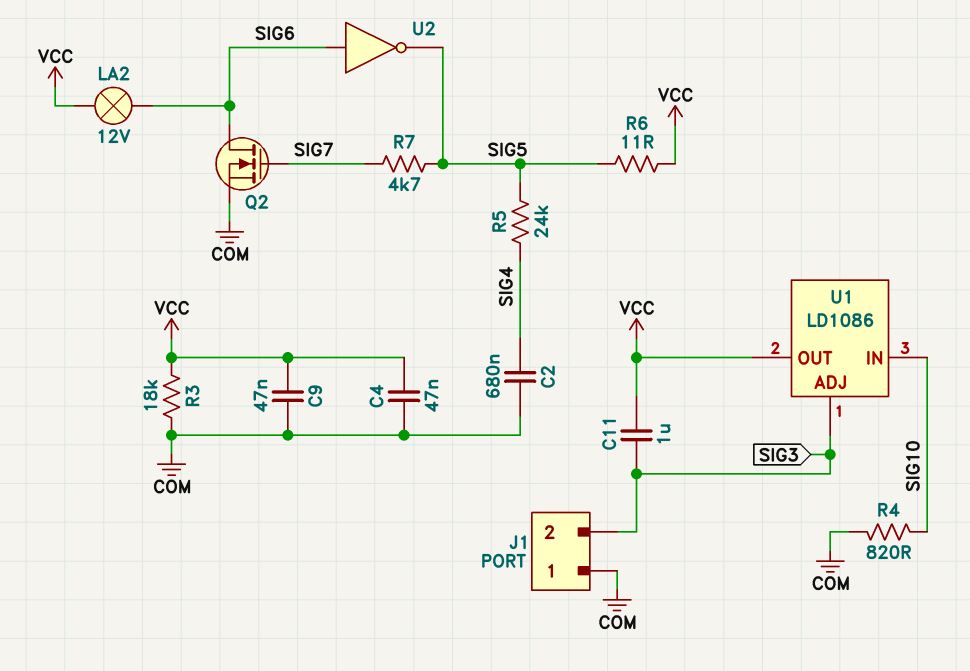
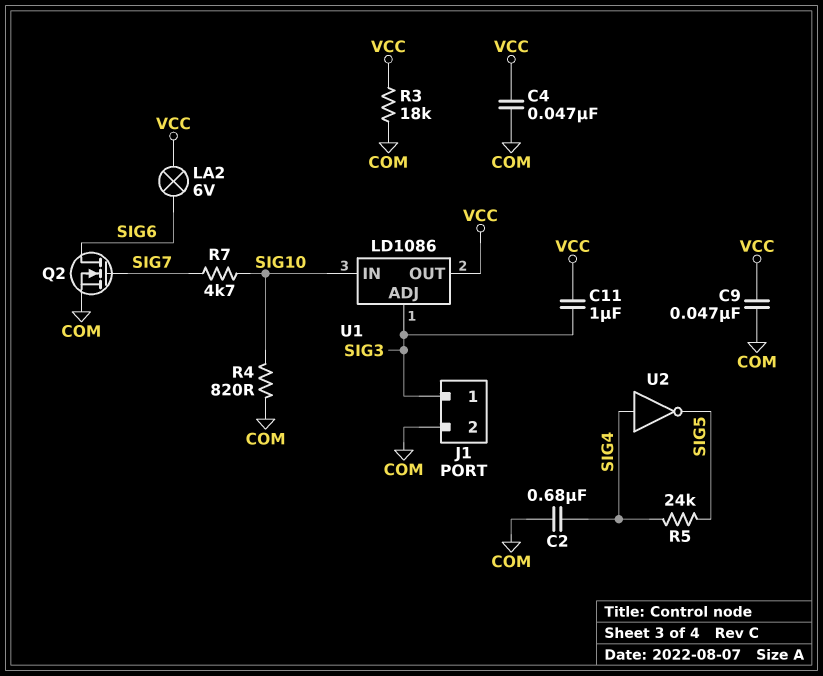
J1 pin 1: COM -> SIG3
J1 pin 2: SIG3 -> COM
LA2: lamp 12V (SIG6, VCC) -> lamp 6V (SIG6, VCC)
R6: 11 (SIG5, VCC) -> none
R7: 4.7k (SIG5, SIG7) -> 4.7k (SIG7, SIG10)
U2: NOT (in SIG6, out SIG5) -> NOT (in SIG4, out SIG5)

